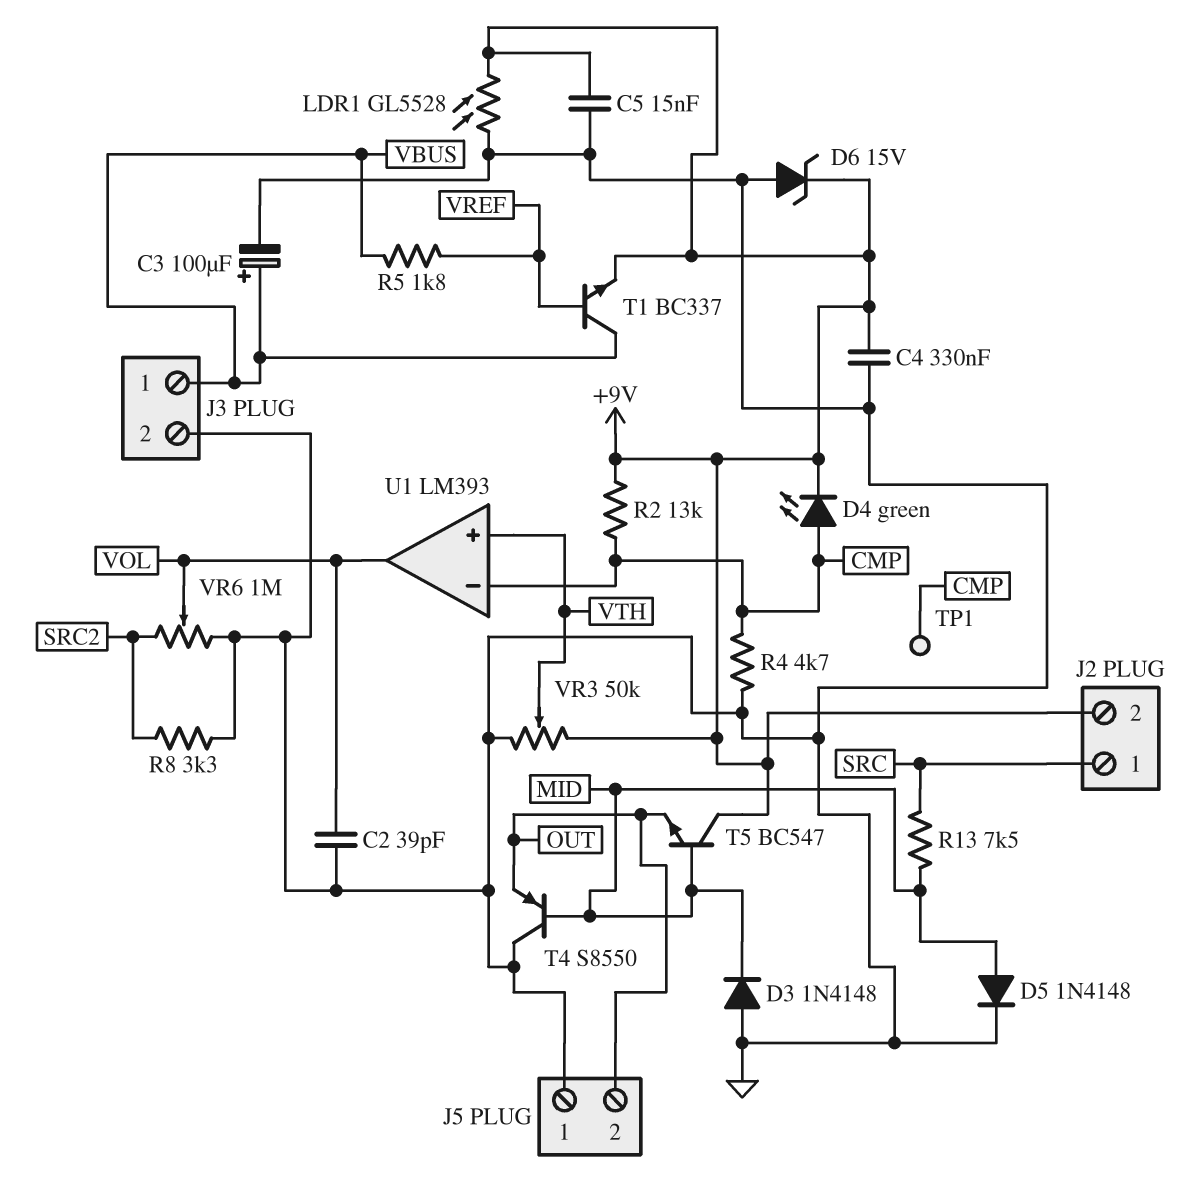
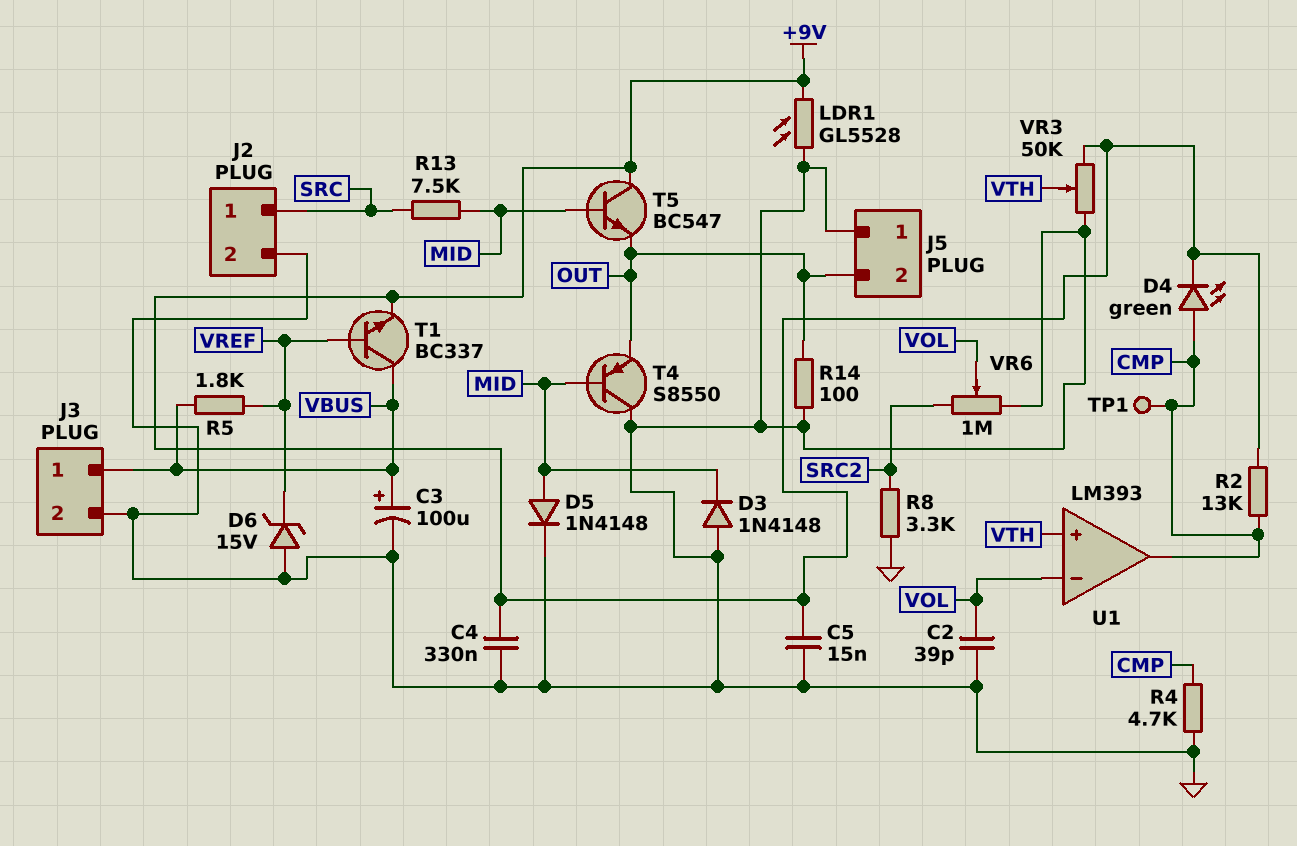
D6: zener 15V (A GND, K +9V) -> zener 15V (A GND, K VREF)
J2 pin 2: +9V -> GND
R14: none -> 100 (GND, OUT)
U1 pin in-: CMP -> VOL
U1 pin out: VOL -> CMP

